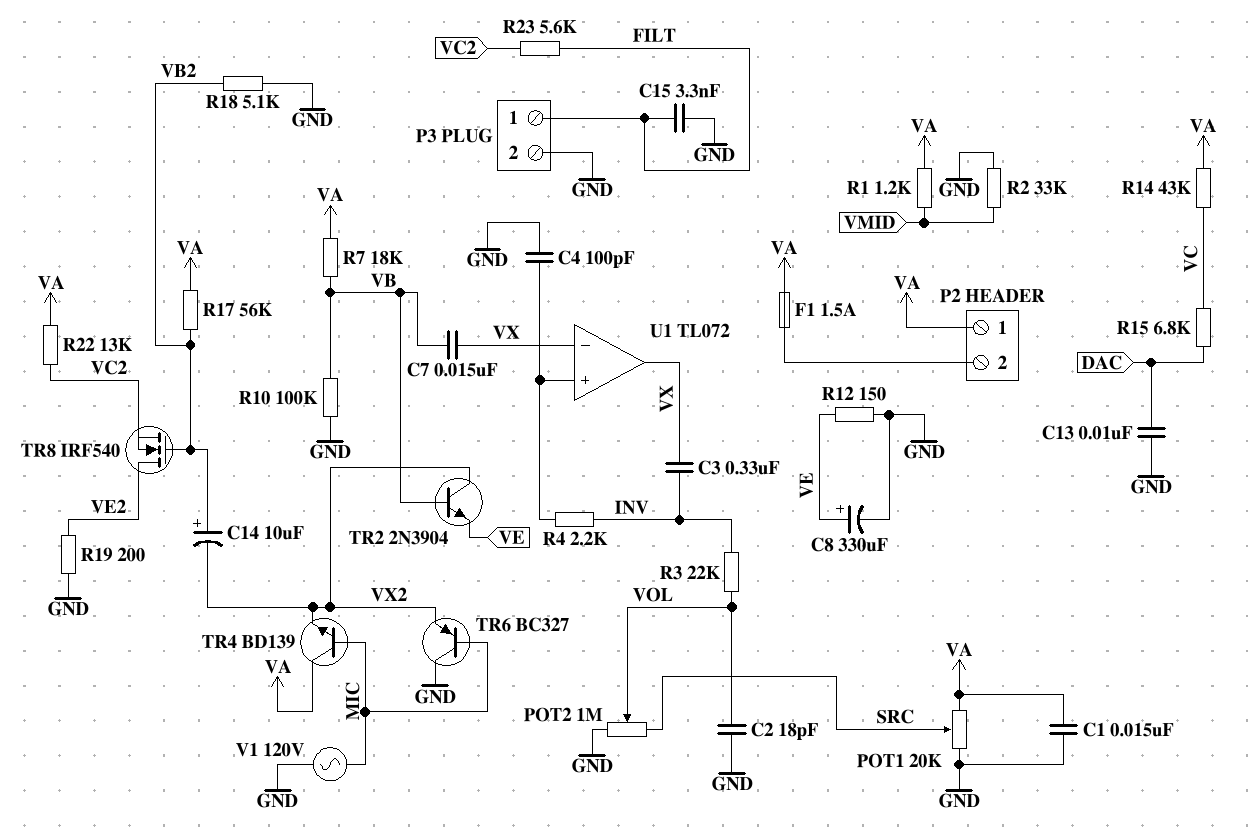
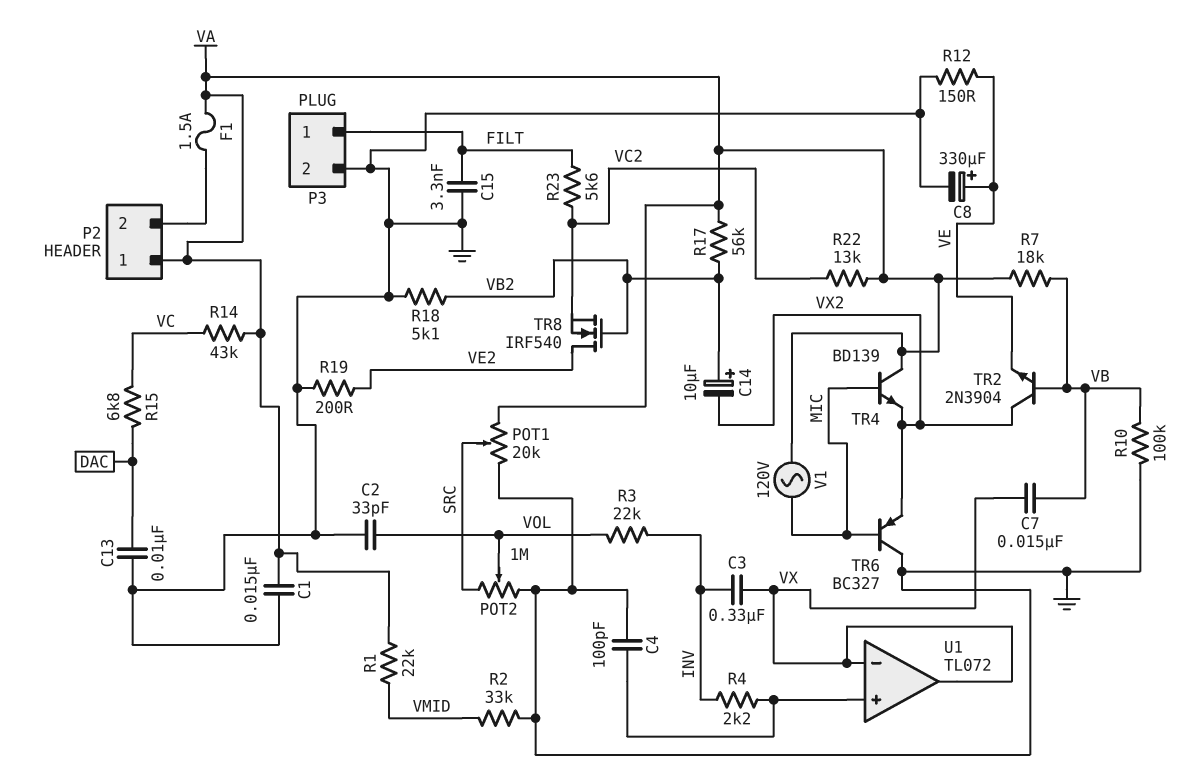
C2: 18pF (GND, VOL) -> 33pF (GND, VOL)
R1: 1.2k (VA, VMID) -> 22k (VA, VMID)
V1: AC 120V (GND, MIC) -> AC 120V (MIC, VA)

